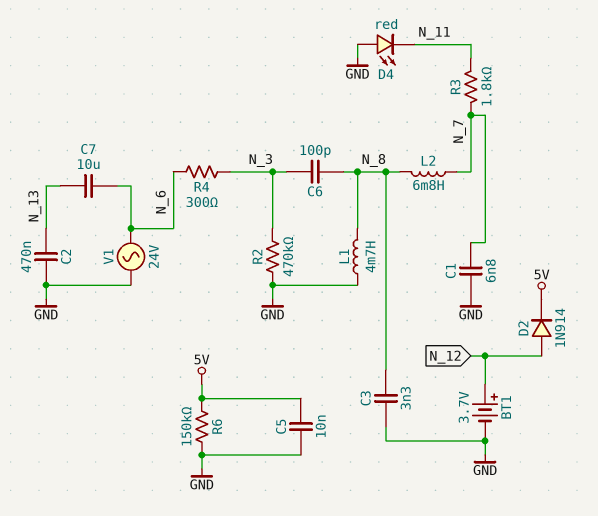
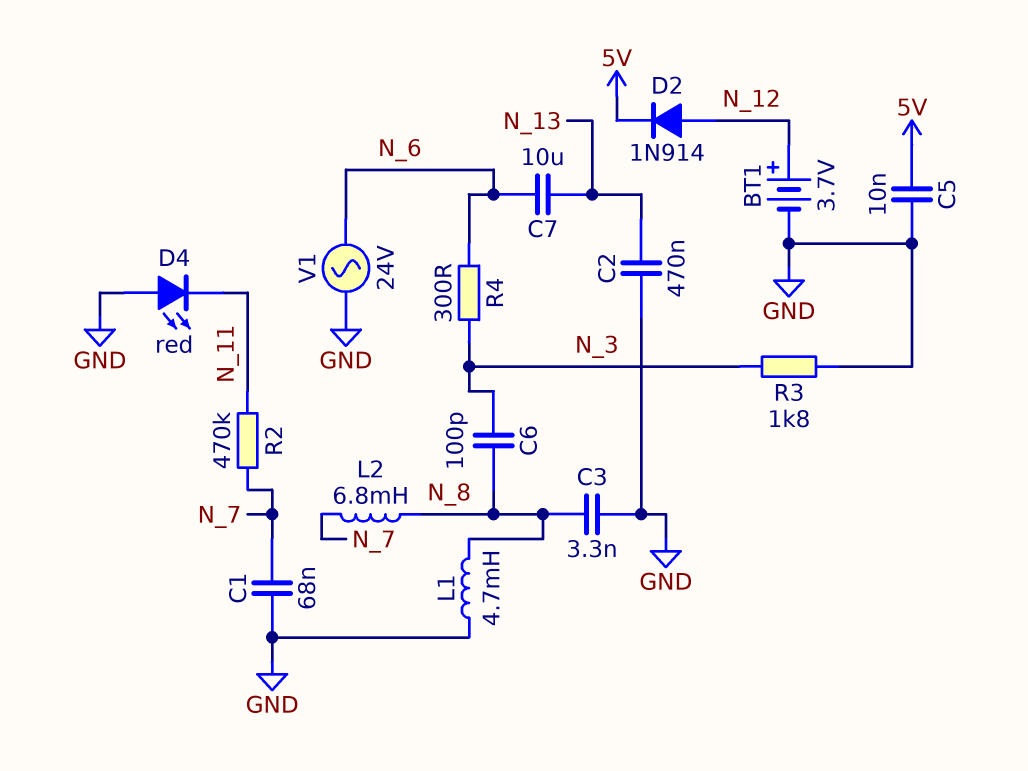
C1: 6.8nF (GND, N_7) -> 68nF (GND, N_7)
R2: 470k (GND, N_3) -> 470k (N_7, N_11)
R3: 1.8k (N_7, N_11) -> 1.8k (GND, N_3)
R6: 150k (5V, GND) -> none

